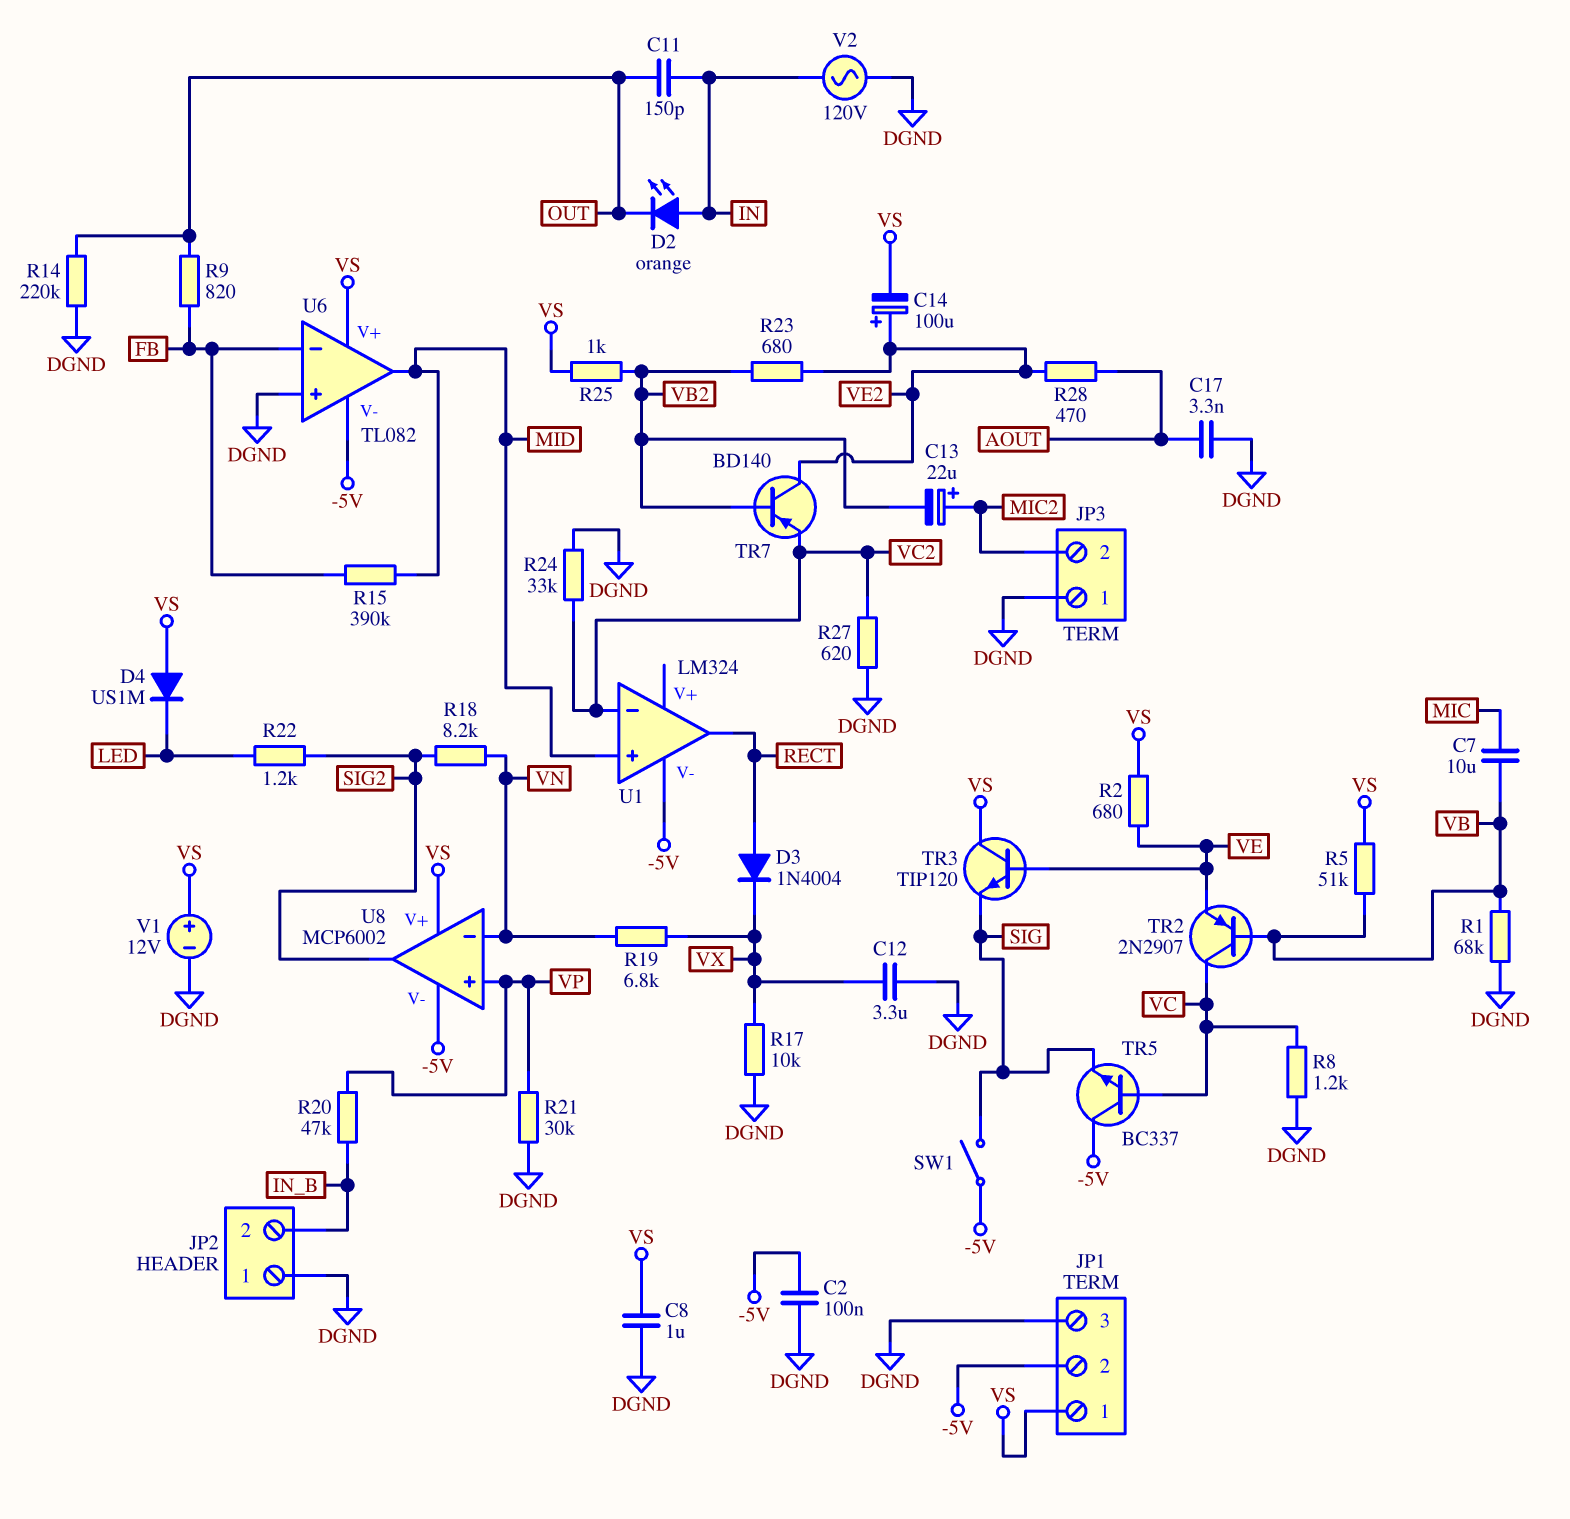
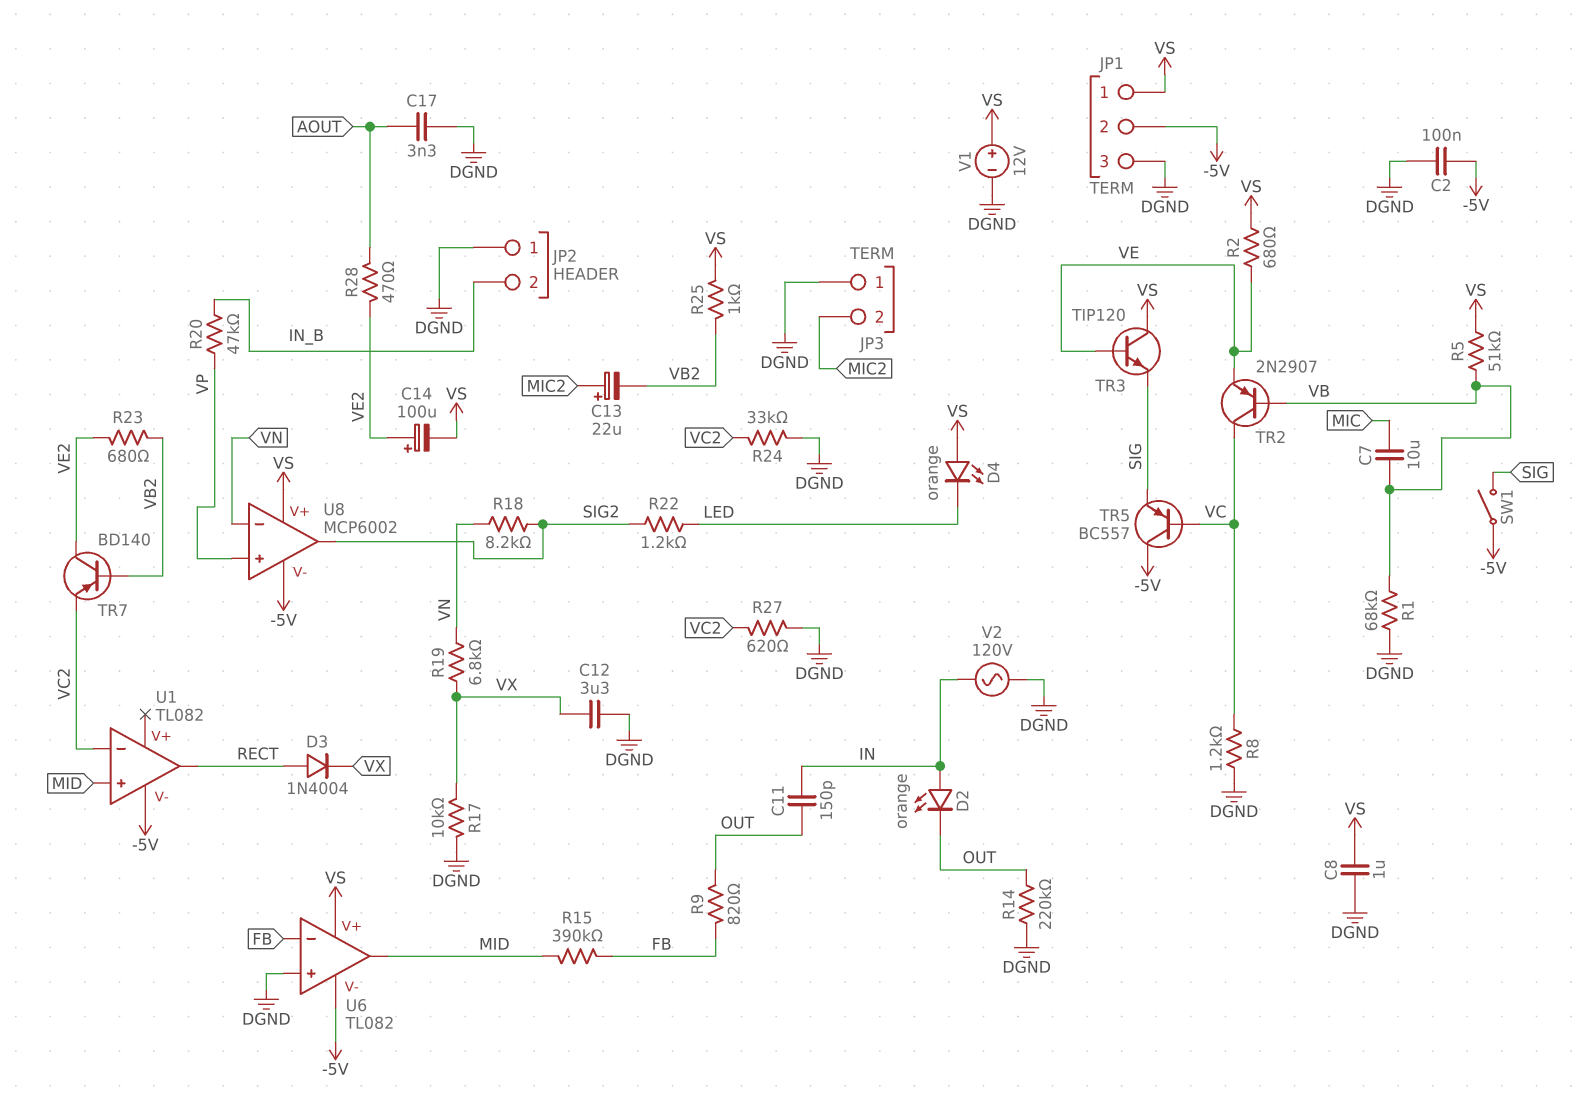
D4: diode US1M (A VS, K LED) -> LED orange (A VS, K LED)
R21: 30k (DGND, VP) -> none
TR5: NPN BC337 (B VC, C -5V, E SIG) -> PNP BC557 (B VC, C -5V, E SIG)
U1: LM324 -> TL082

